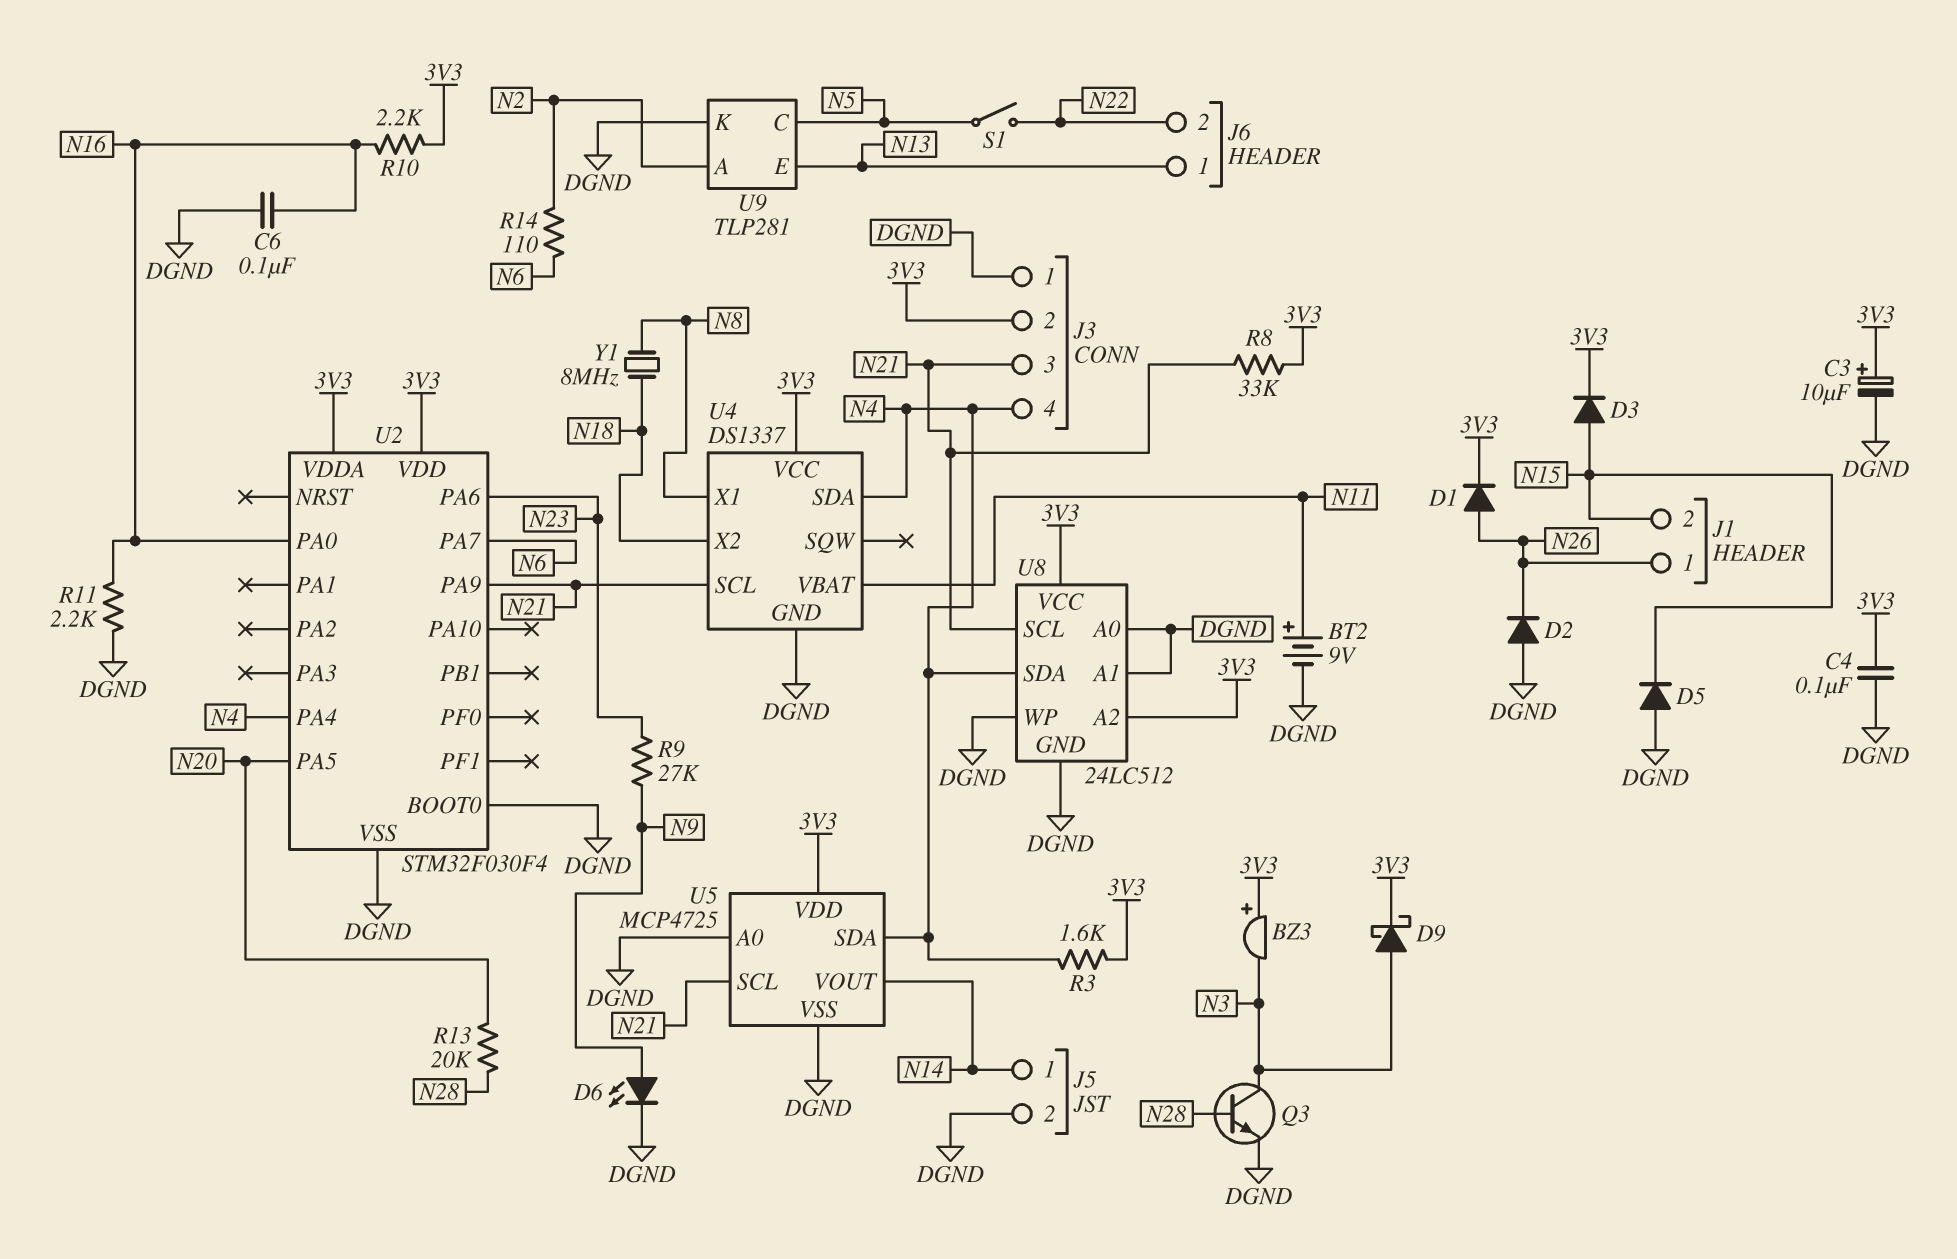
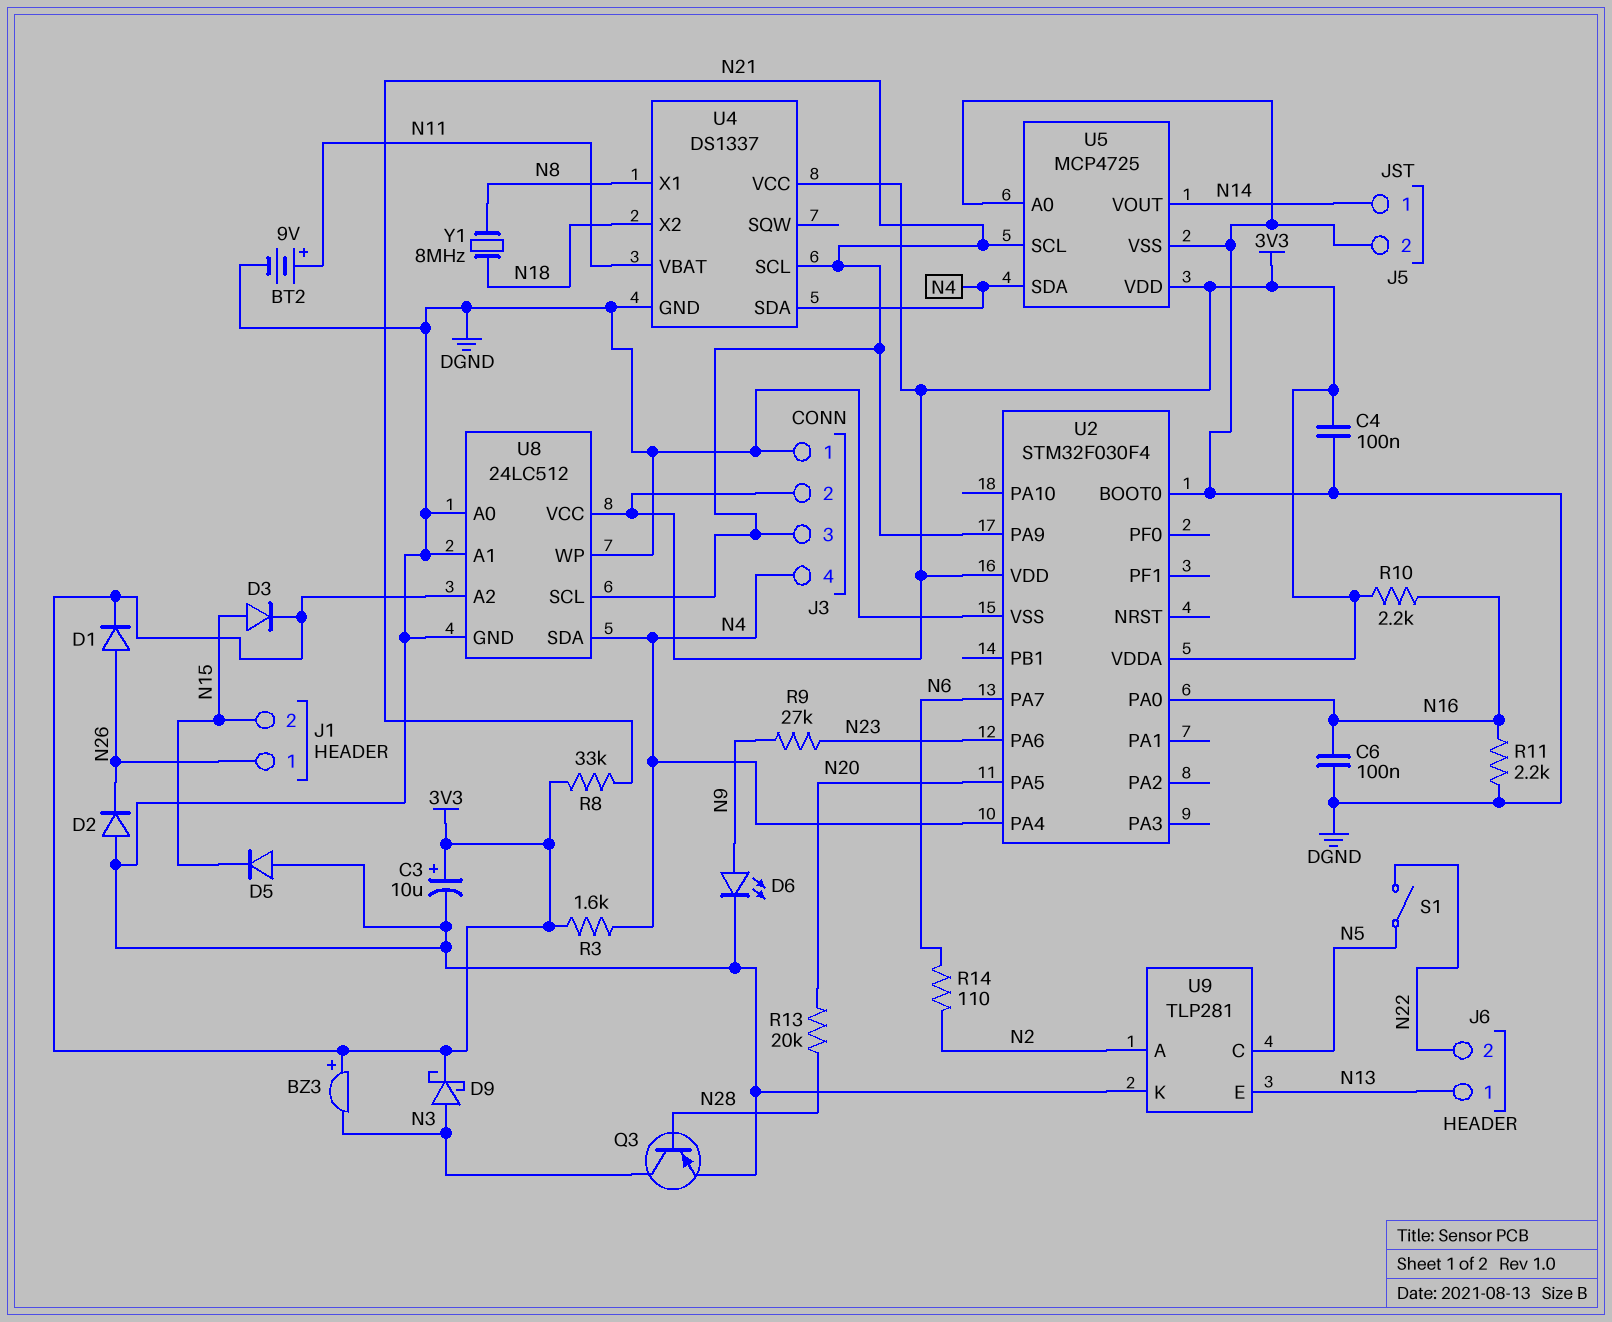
Q3: NPN (B N28, C N3, E DGND) -> PNP (B N28, C N3, E DGND)

